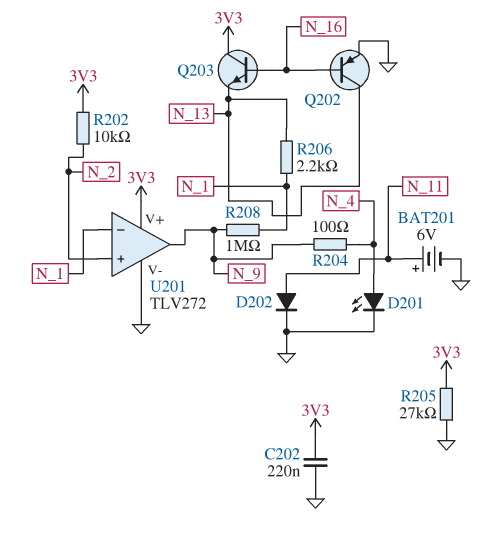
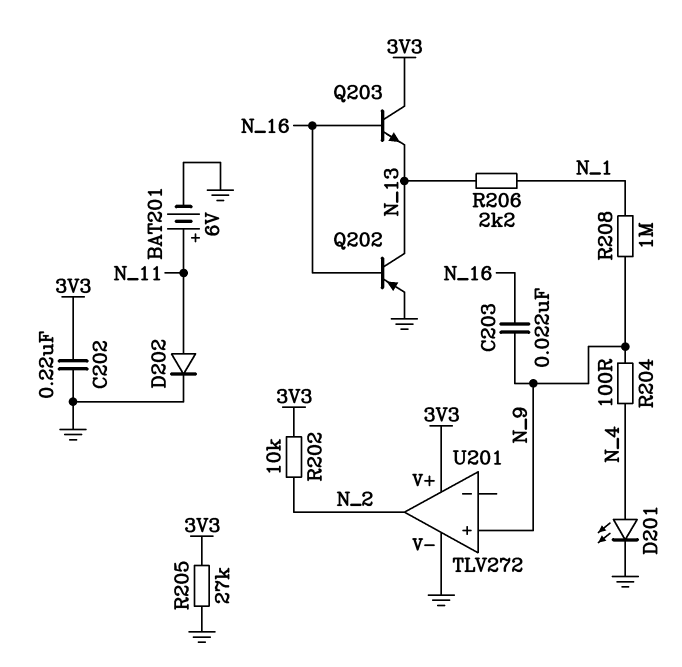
C203: none -> 22nF (N_9, N_16)
U201 pin in+: N_2 -> N_9
U201 pin in-: N_1 -> none
U201 pin out: N_9 -> N_2

